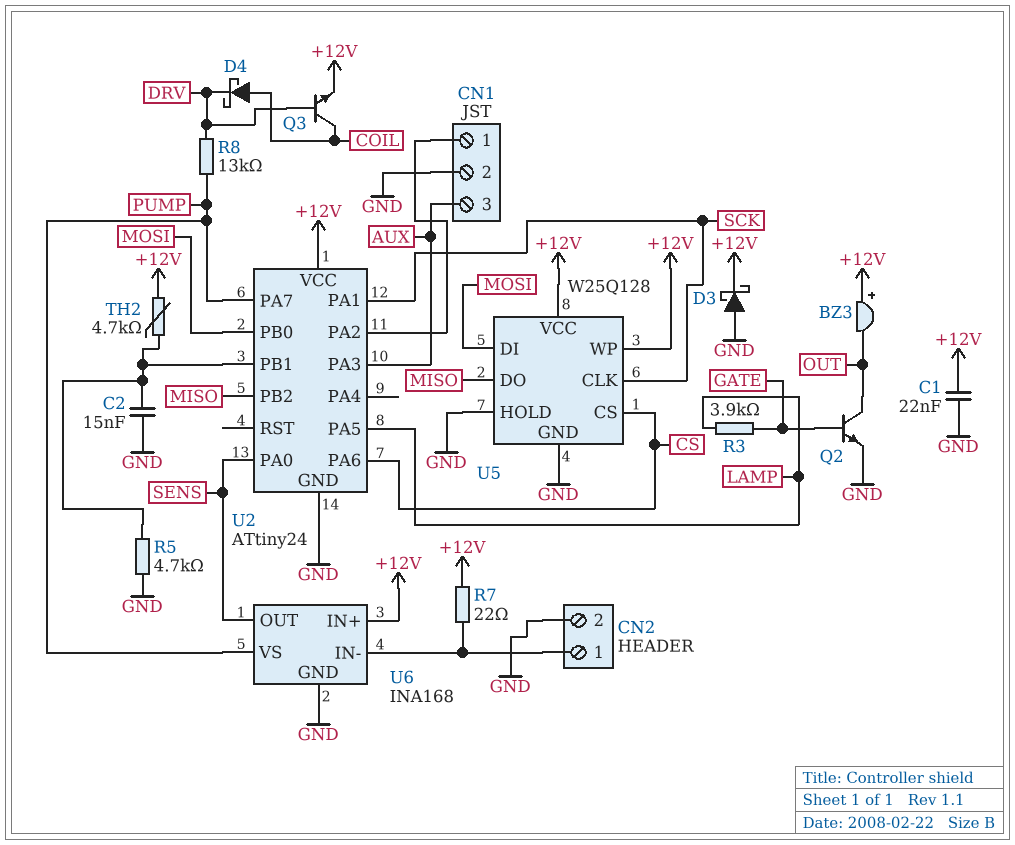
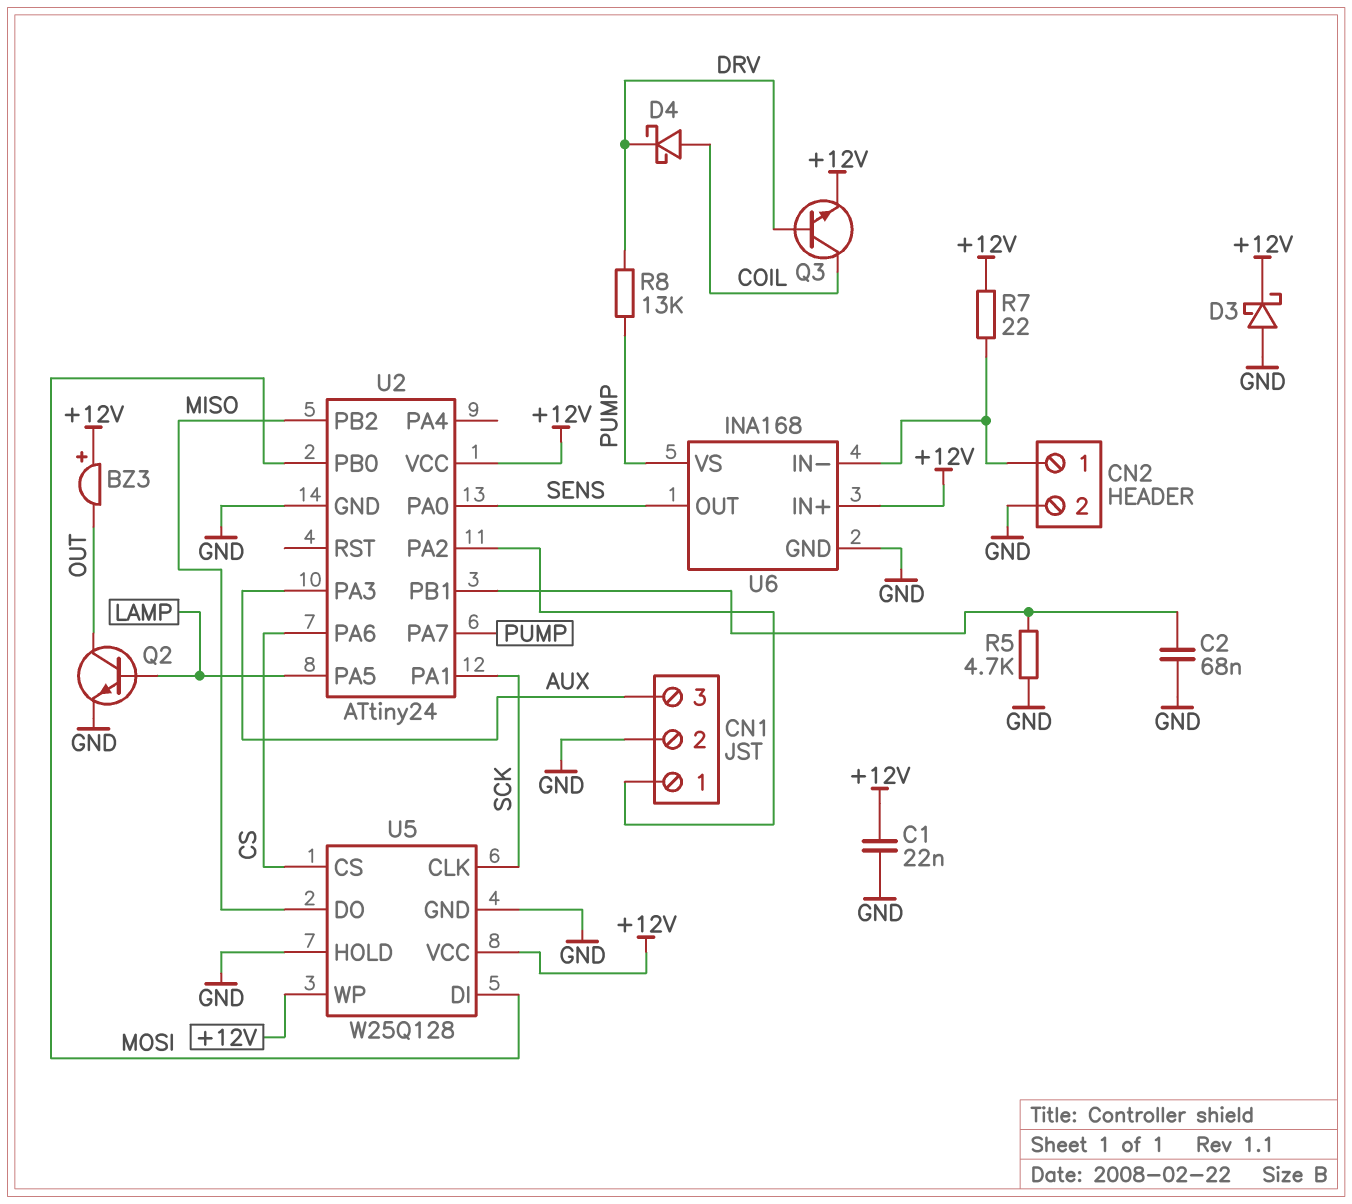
C2: 15nF (GND, U2/PB1) -> 68nF (GND, U2/PB1)
Q2: NPN (B GATE, C OUT, E GND) -> NPN (B LAMP, C OUT, E GND)
R3: 3.9k (GATE, LAMP) -> none
TH2: 4.7k (+12V, U2/PB1) -> none

